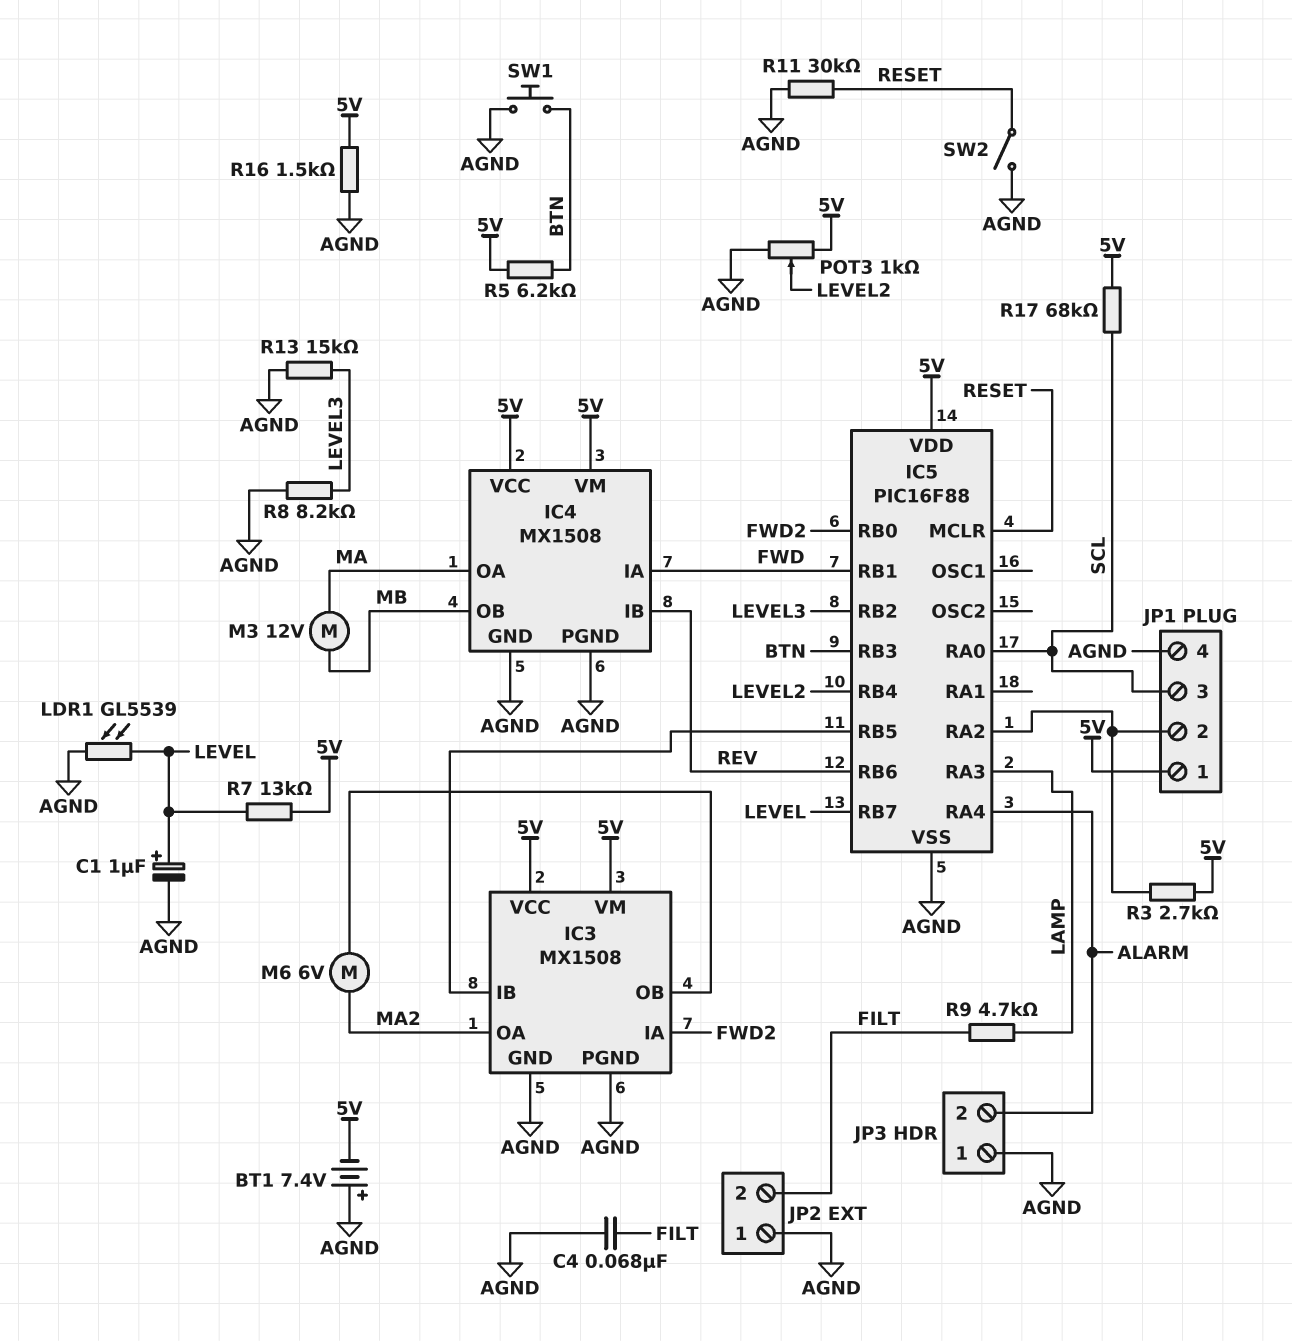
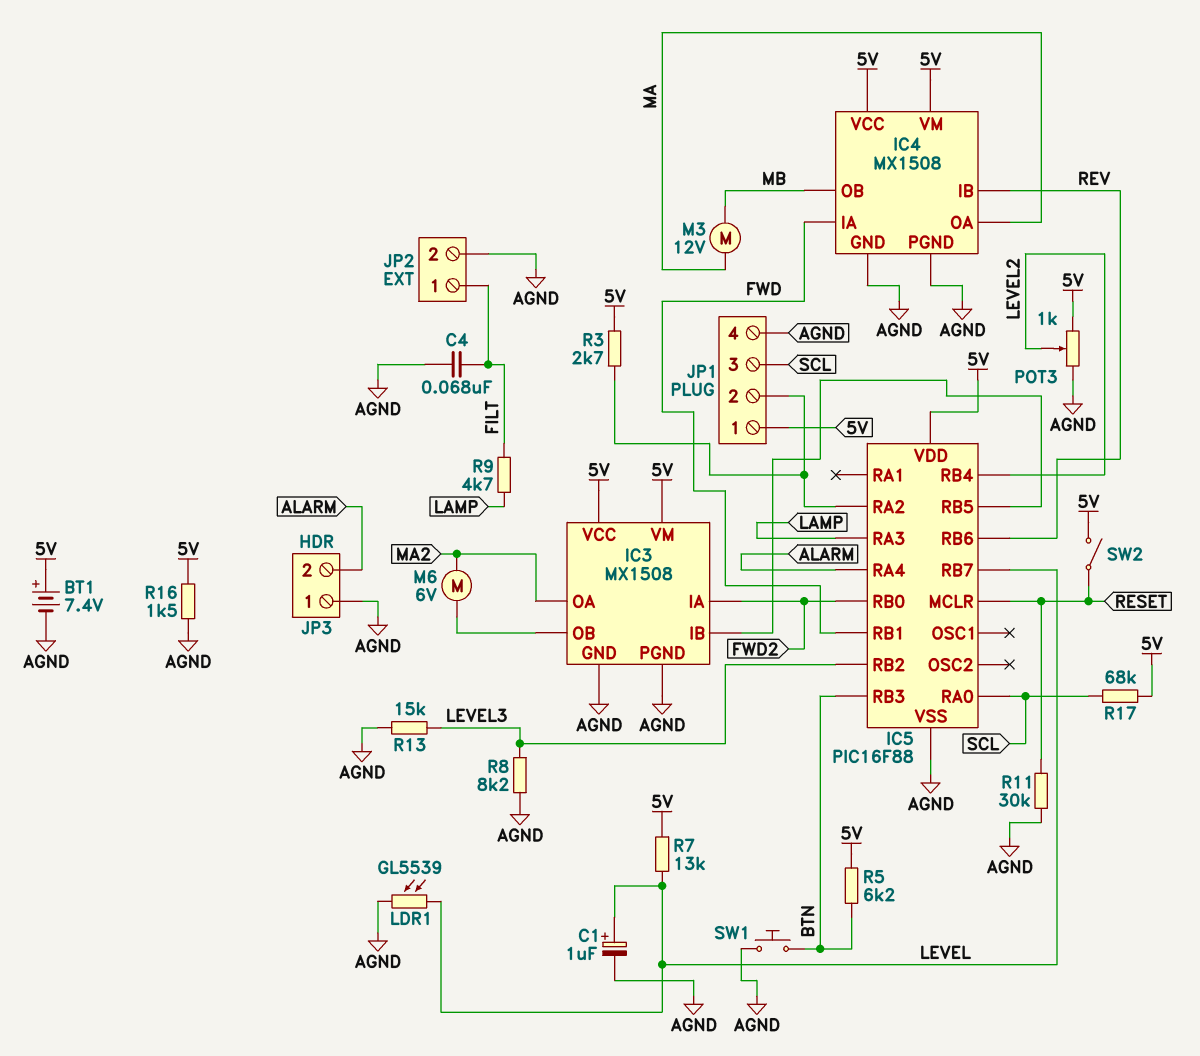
BT1: 7.4V (plus AGND, minus 5V) -> 7.4V (plus 5V, minus AGND)
JP2 pin 1: AGND -> FILT
JP2 pin 2: FILT -> AGND
SW2: switch (AGND, RESET) -> switch (5V, RESET)

